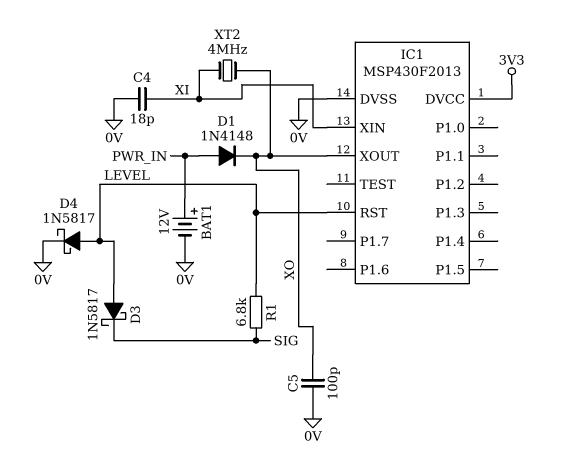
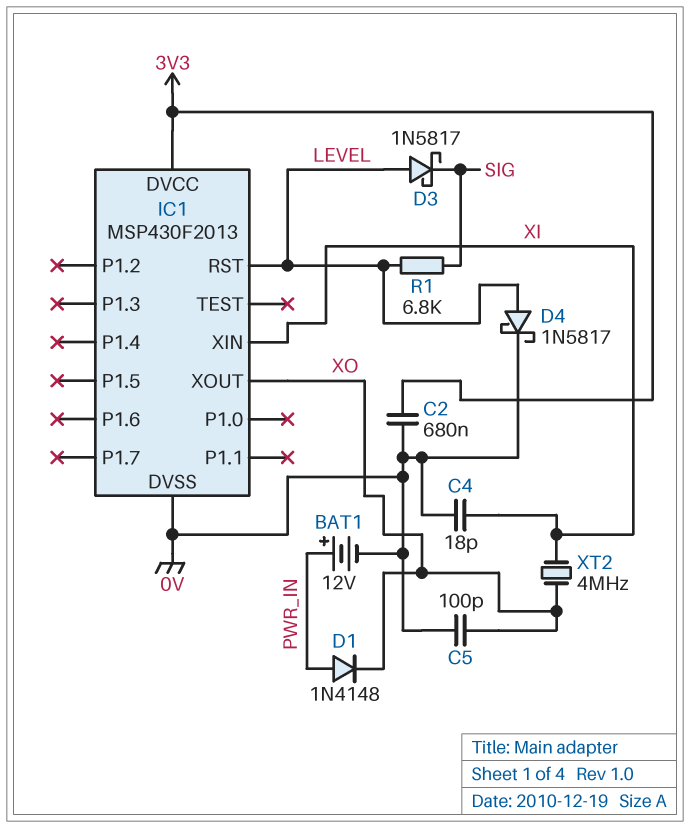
C2: none -> 680nF (0V, 3V3)

